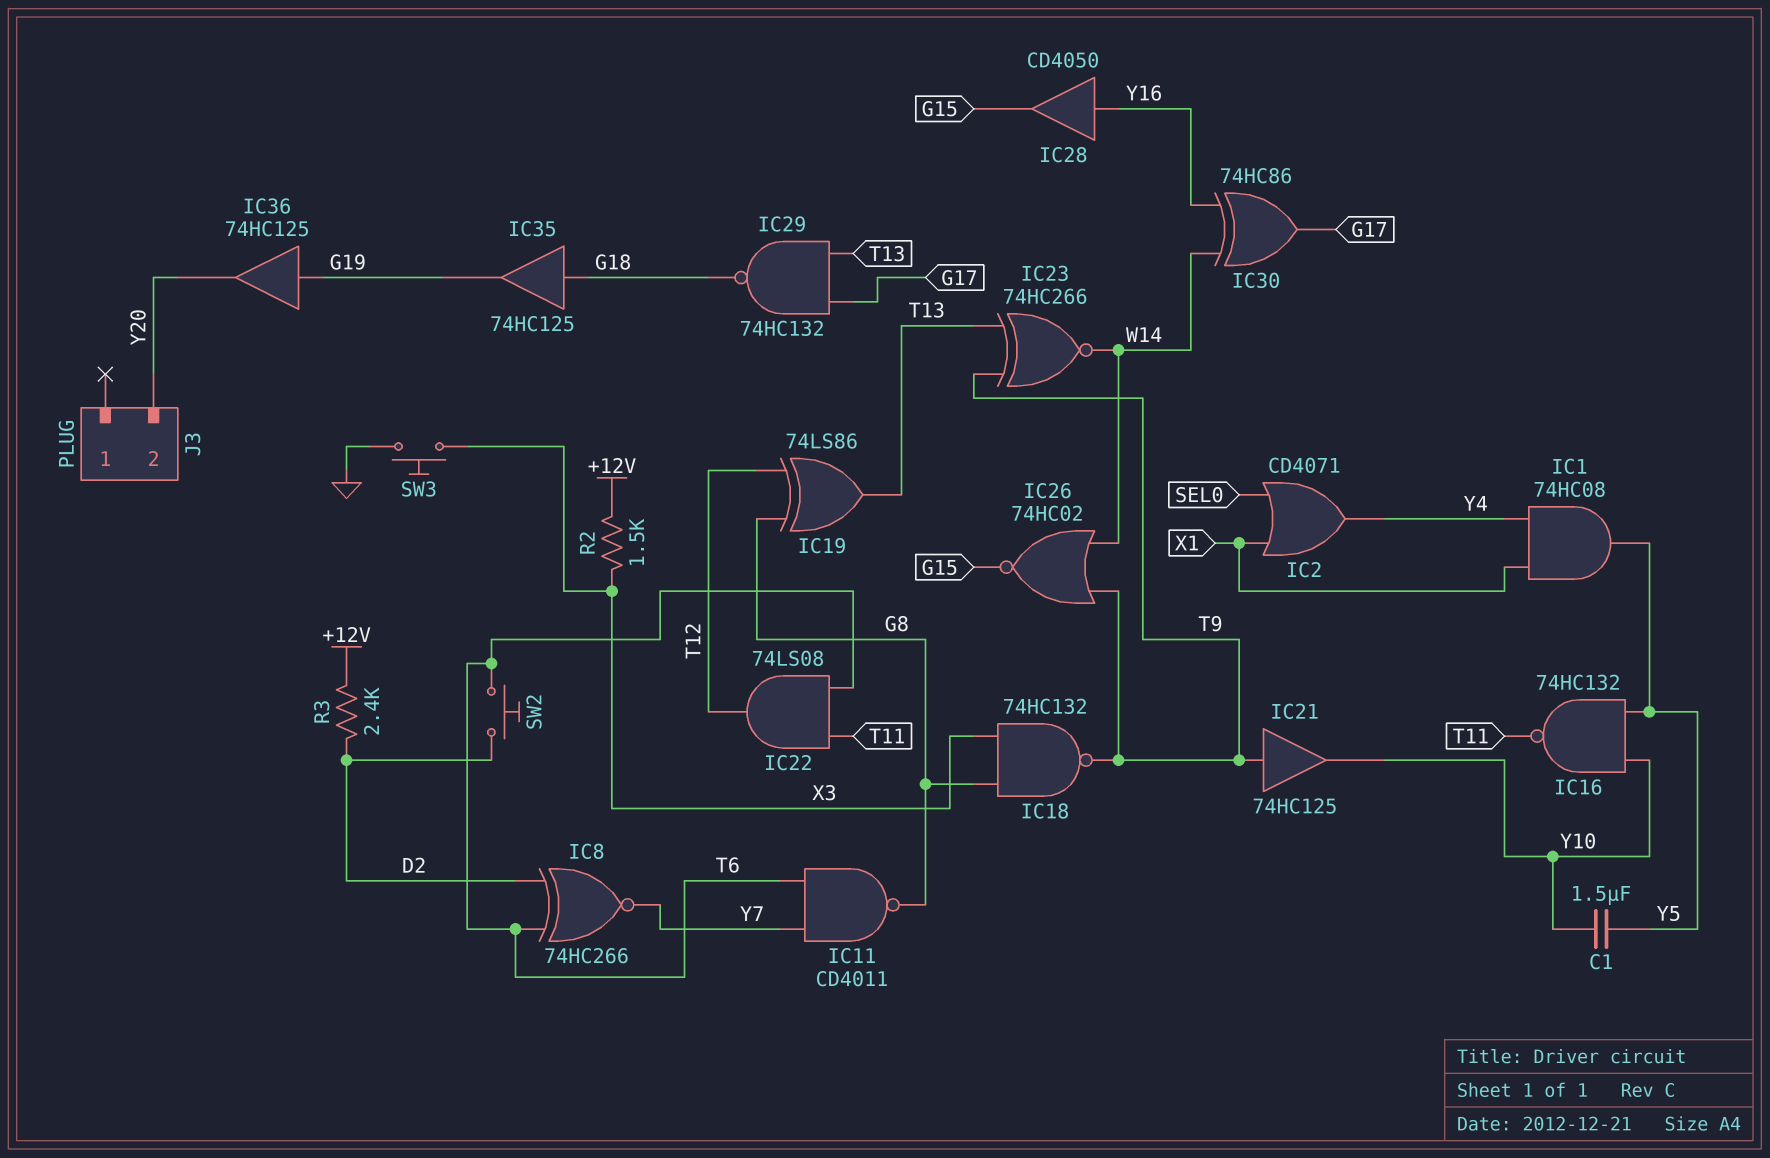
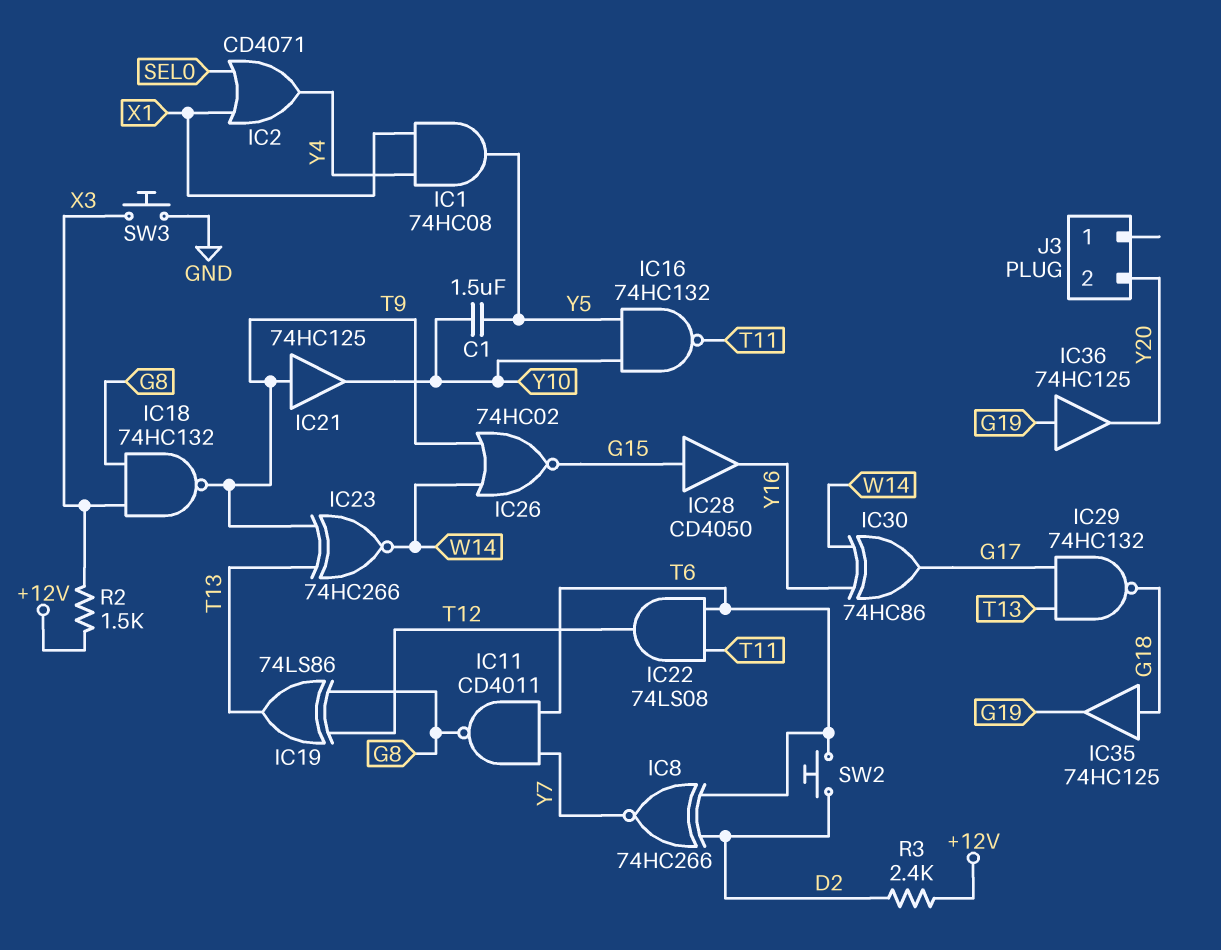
IC28: buffer CD4050 (in Y16, out G15) -> buffer CD4050 (in G15, out Y16)

